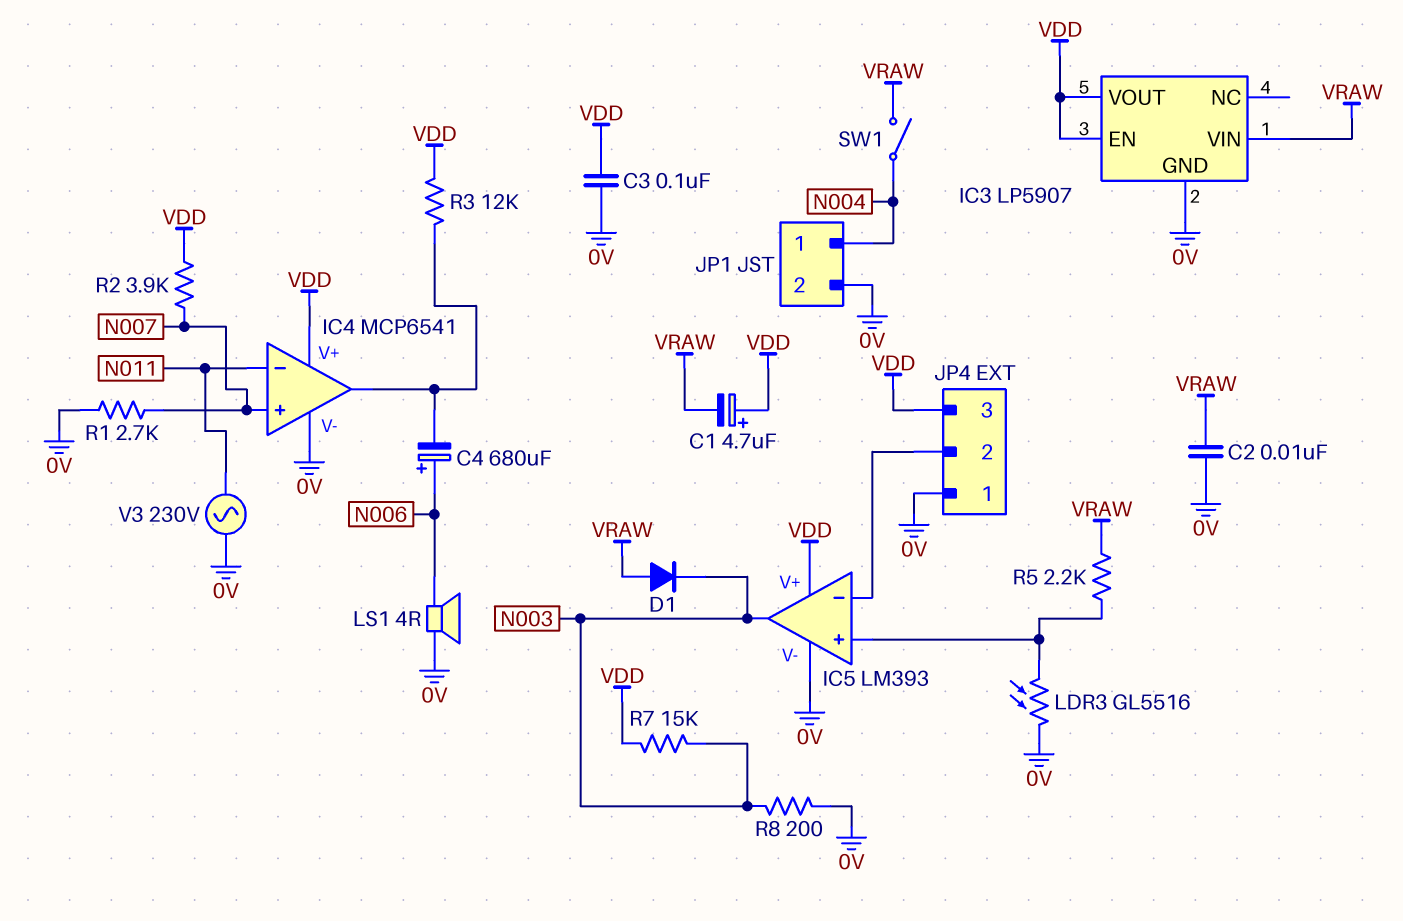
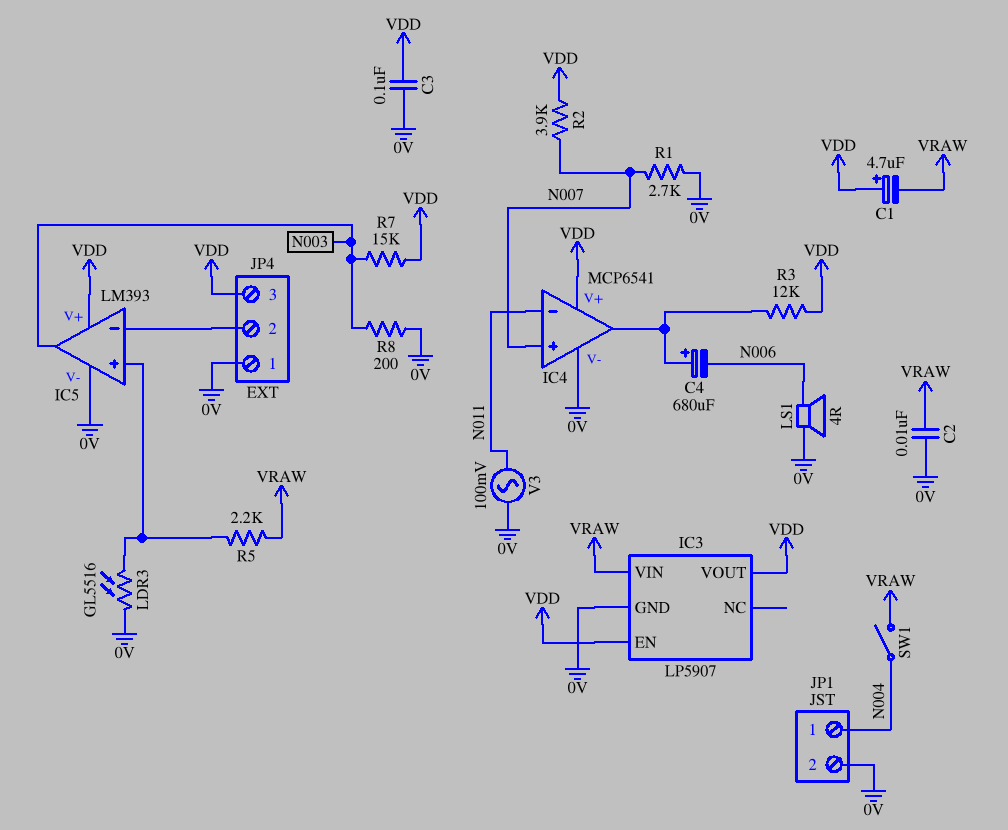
C4: 680uF (plus N006, minus IC4/out) -> 680uF (plus IC4/out, minus N006)
D1: diode (A VRAW, K N003) -> none
V3: AC 230V (0V, N011) -> AC 100mV (0V, N011)

